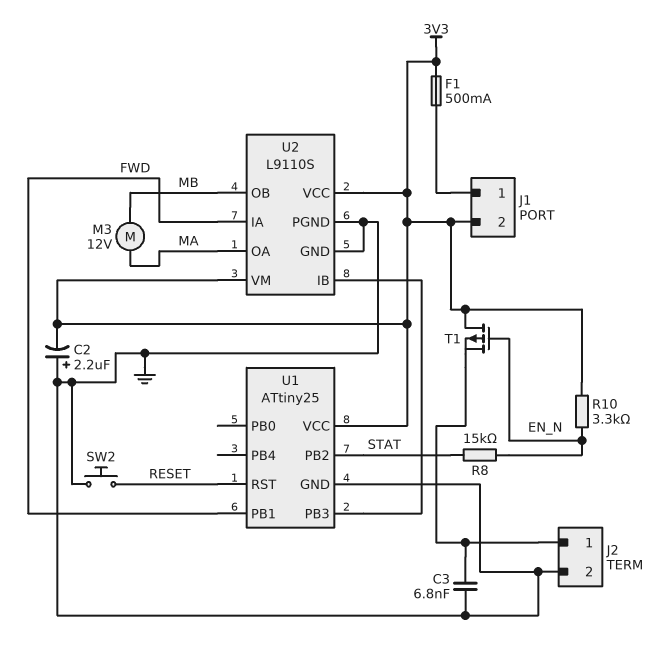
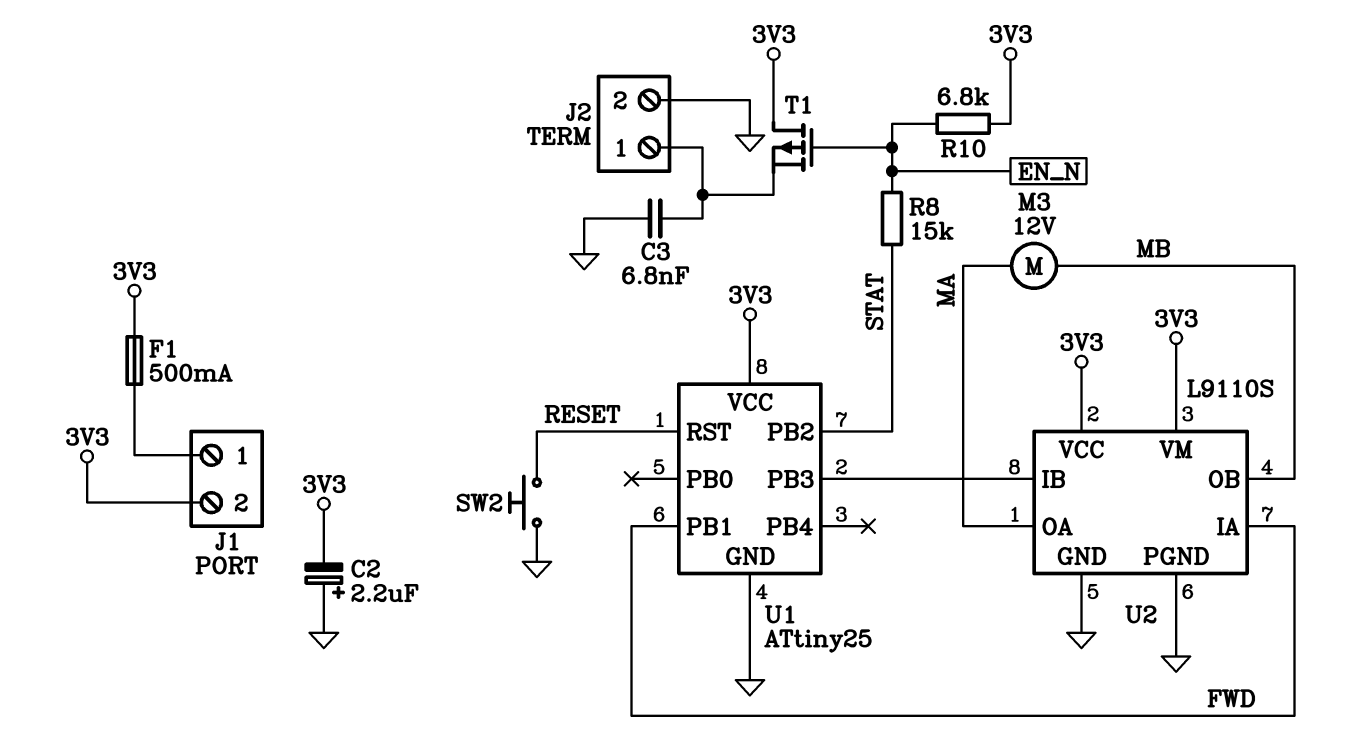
R10: 3.3k (3V3, EN_N) -> 6.8k (3V3, EN_N)

